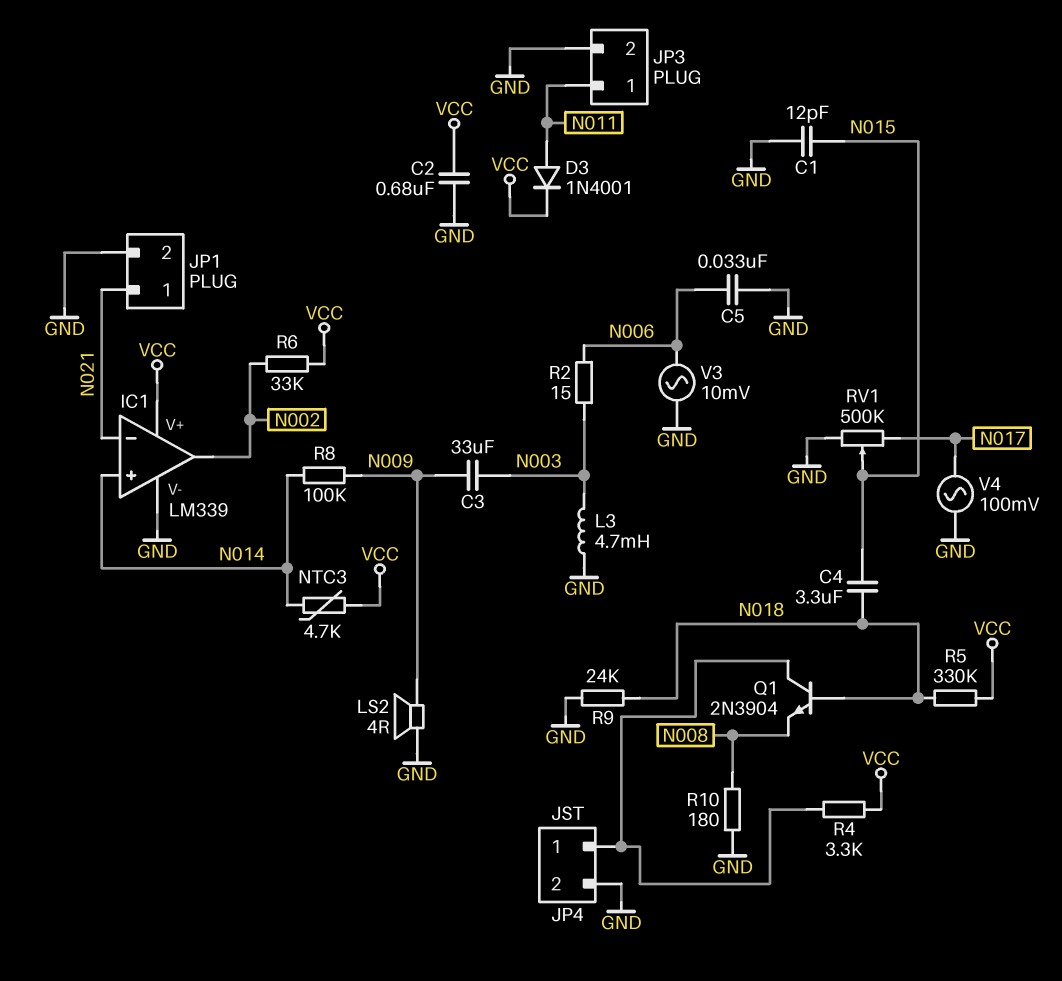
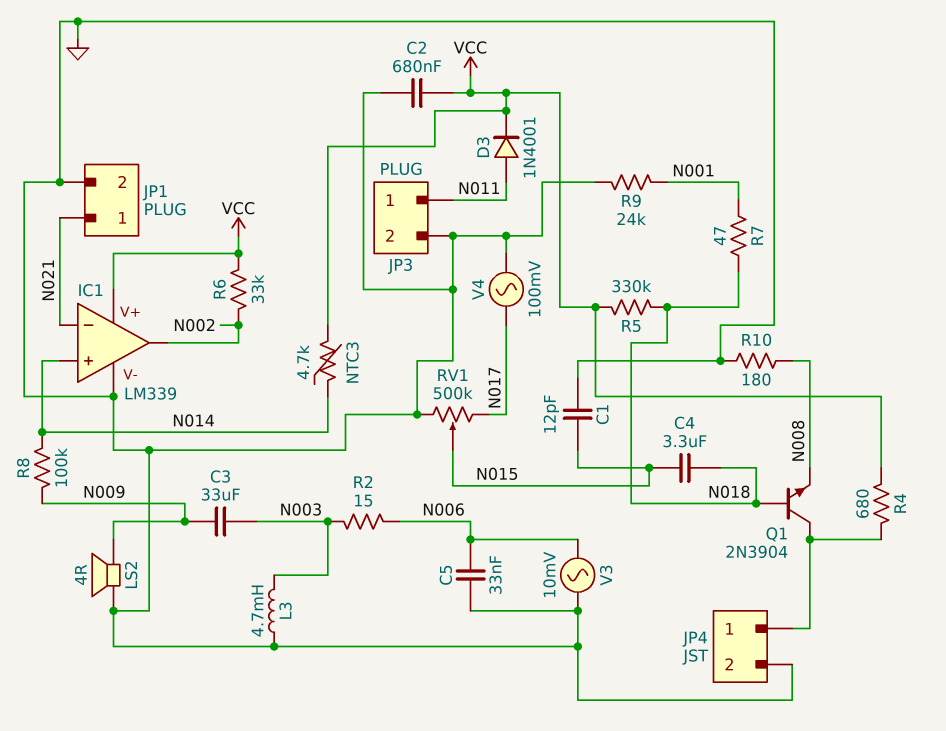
R4: 3.3k (JP4/1, VCC) -> 680 (JP4/1, VCC)
R7: none -> 47 (N001, N018)
R9: 24k (GND, N018) -> 24k (GND, N001)

